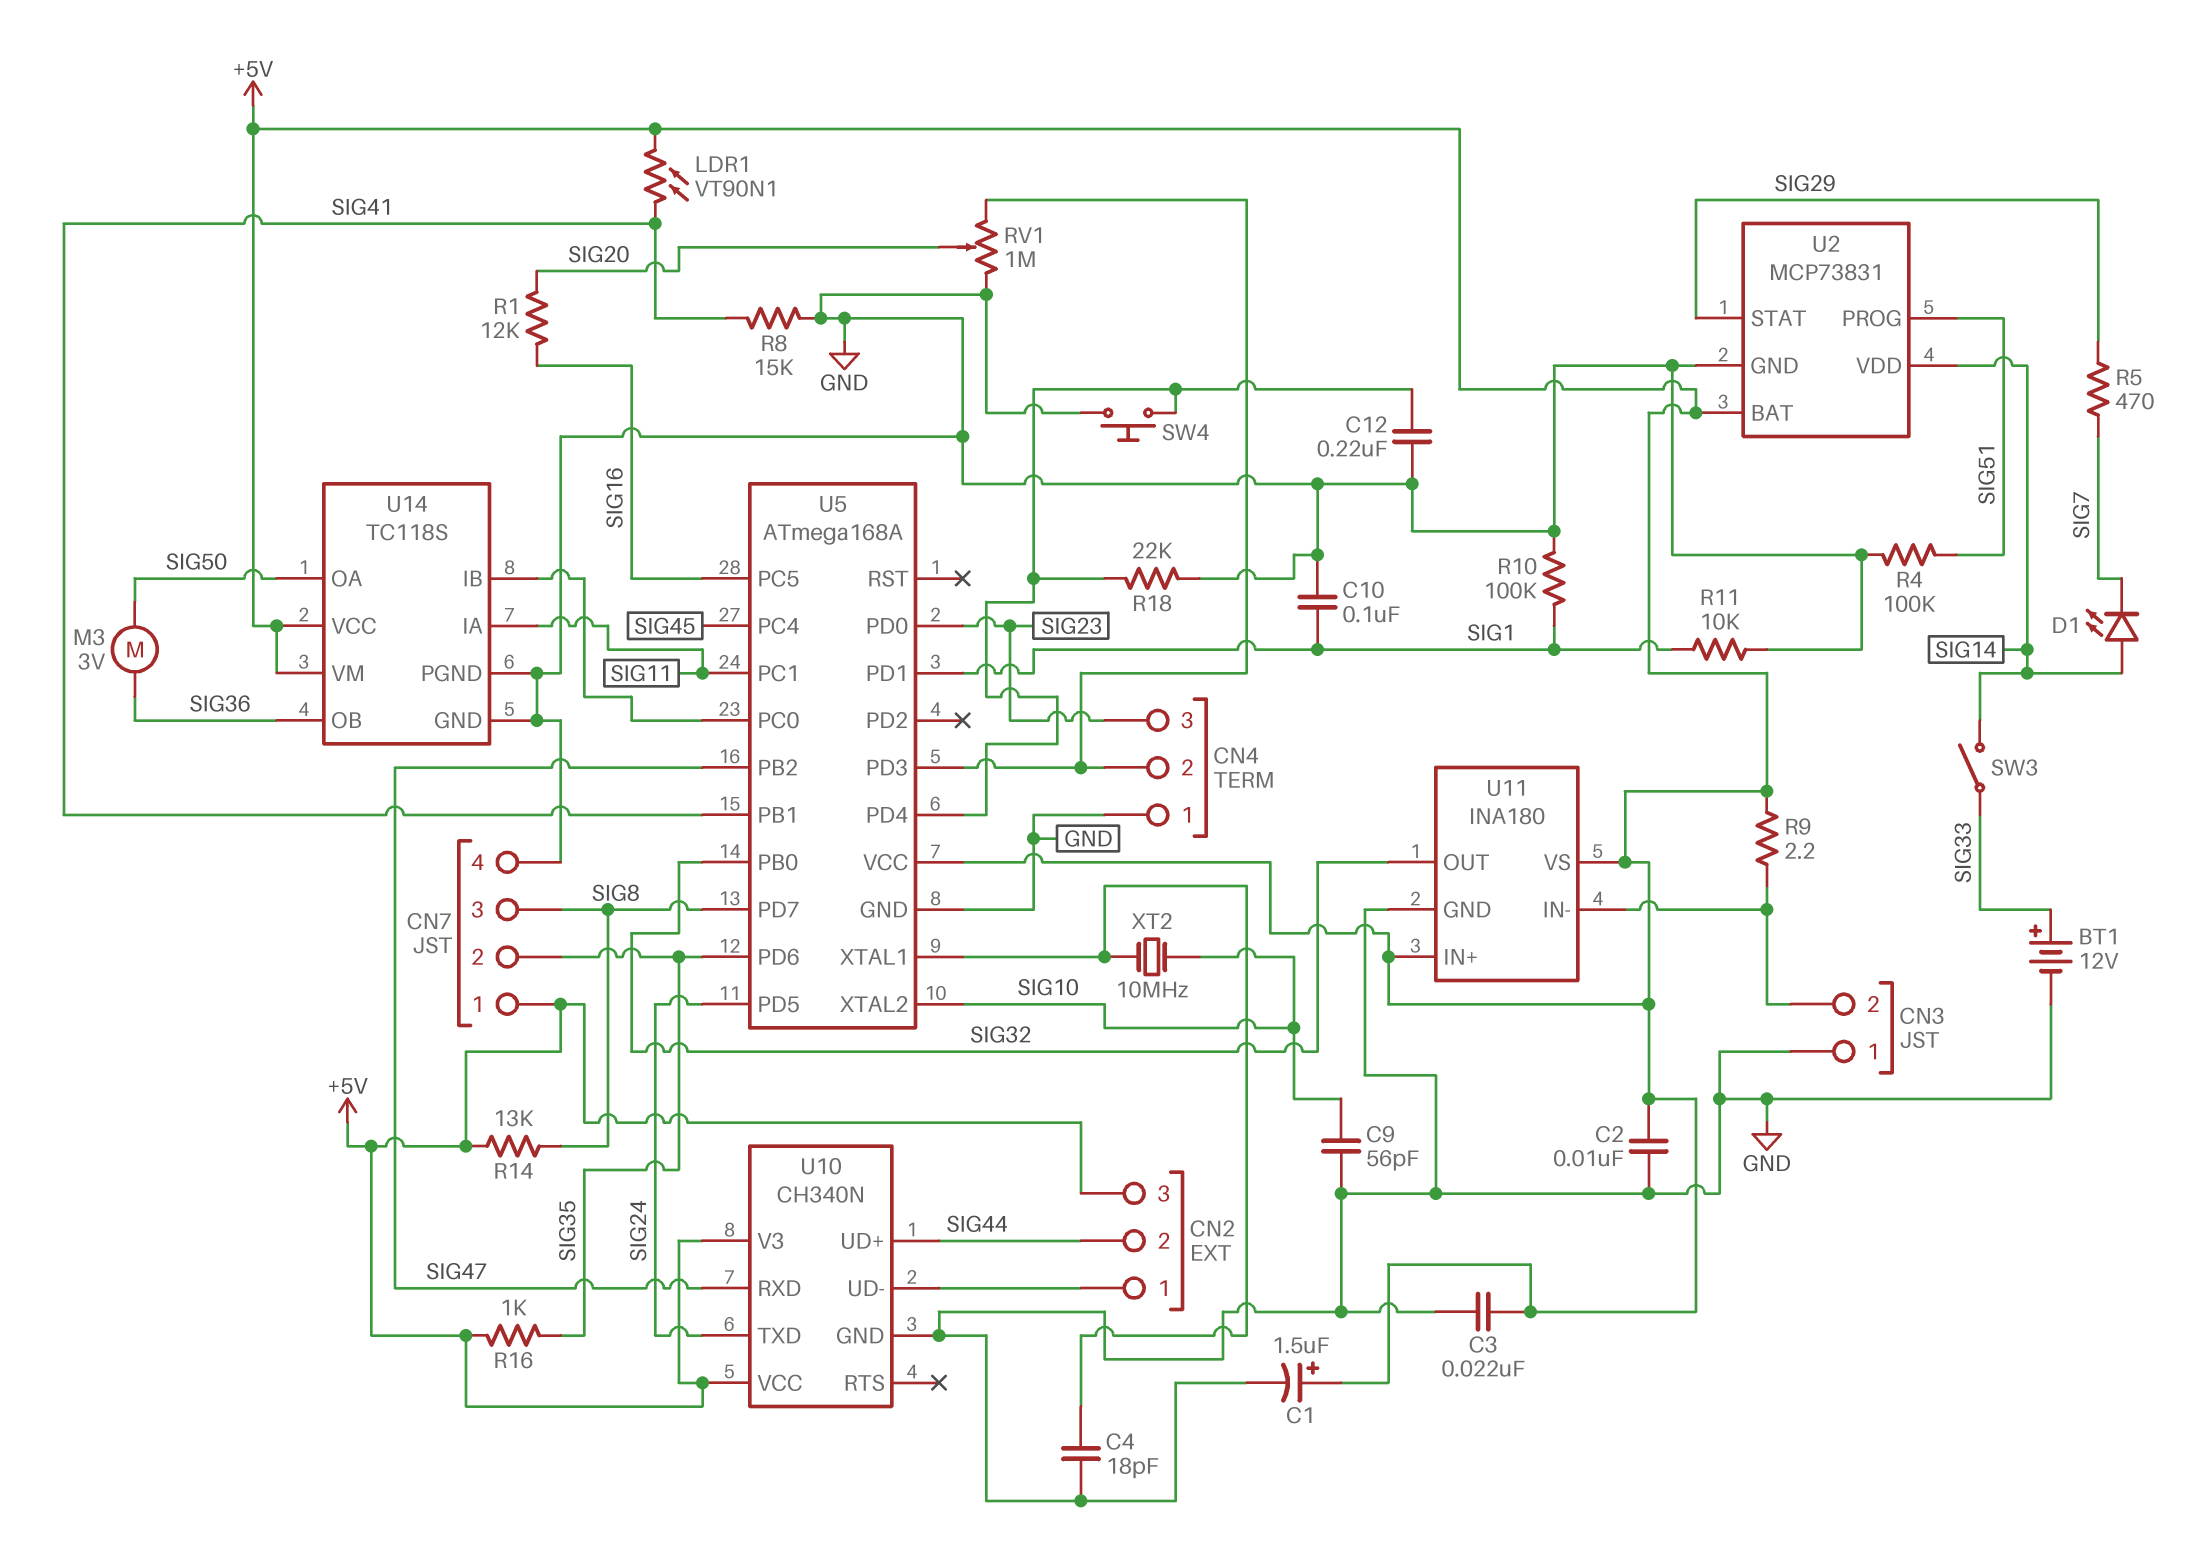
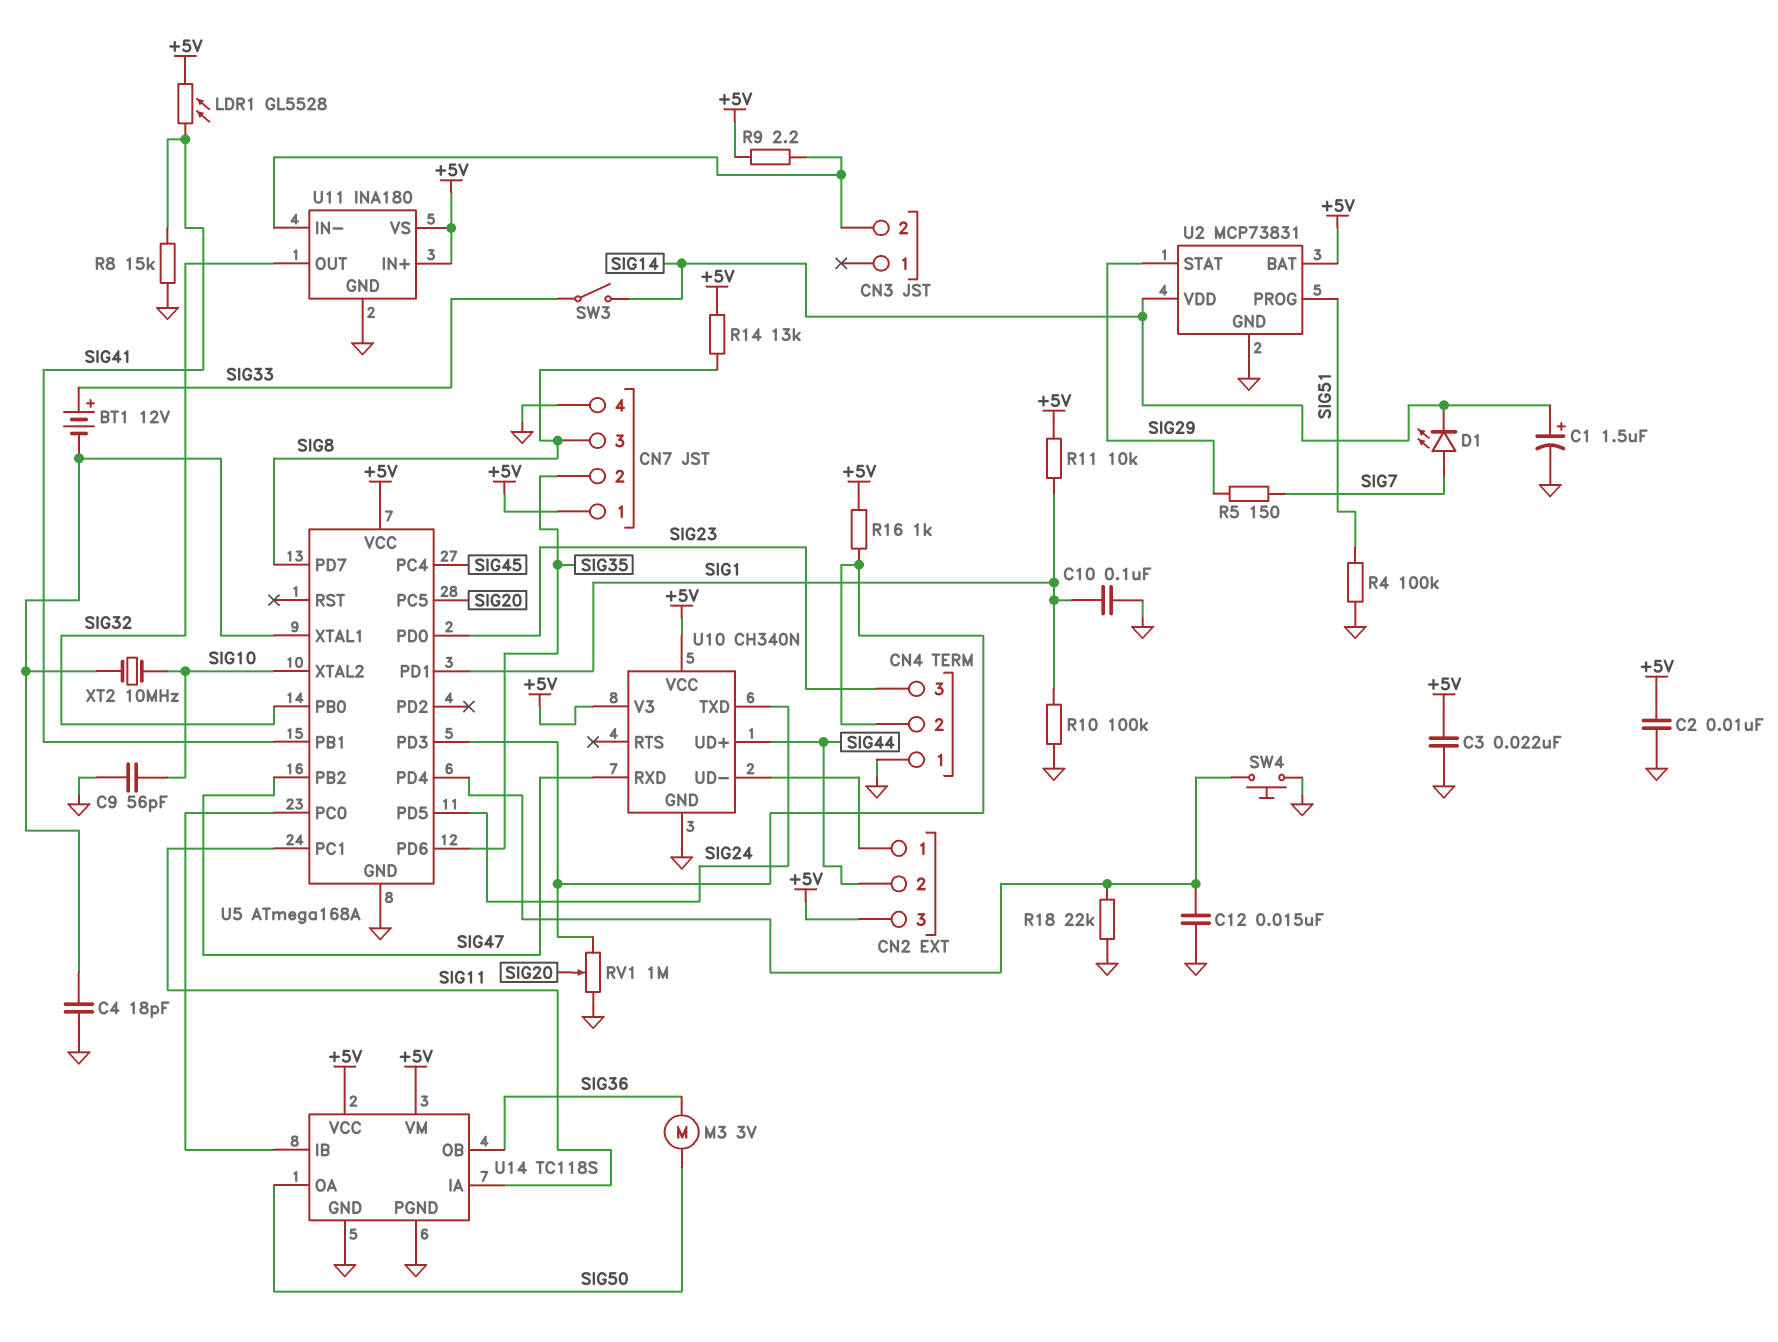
BT1: 12V (plus SIG33, minus GND) -> 12V (plus SIG33, minus U5/XTAL1)
C1: 1.5uF (plus +5V, minus GND) -> 1.5uF (plus SIG14, minus GND)
C12: 220nF (GND, U5/PD4) -> 15nF (GND, U5/PD4)
CN3 pin 1: GND -> none
D1: LED (A SIG14, K SIG7) -> LED (A SIG7, K SIG14)
LDR1: VT90N1 (+5V, SIG41) -> GL5528 (+5V, SIG41)
R1: 12k (SIG16, SIG20) -> none
R5: 470 (SIG7, SIG29) -> 150 (SIG7, SIG29)
R11: 10k (GND, SIG1) -> 10k (+5V, SIG1)
R16: 1k (+5V, SIG35) -> 1k (+5V, CN4/2)
U5 pin PC5: SIG16 -> SIG20

